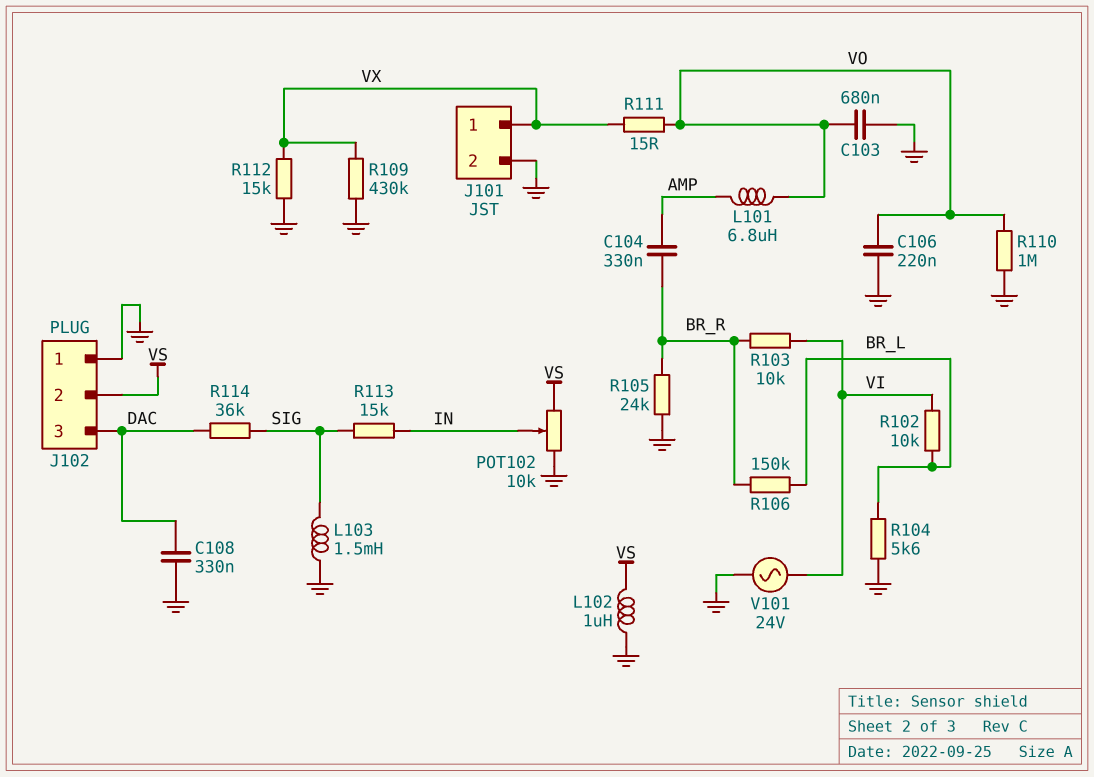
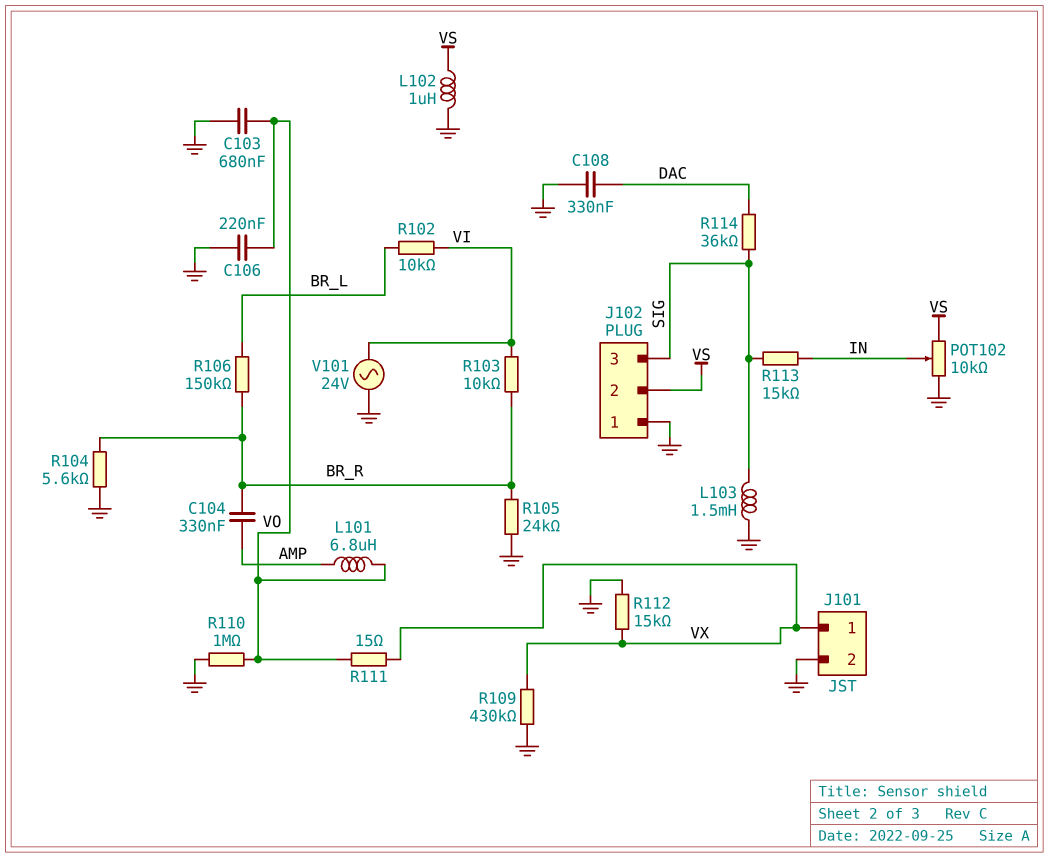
J102 pin 3: DAC -> SIG
R104: 5.6k (BR_L, GND) -> 5.6k (BR_R, GND)

